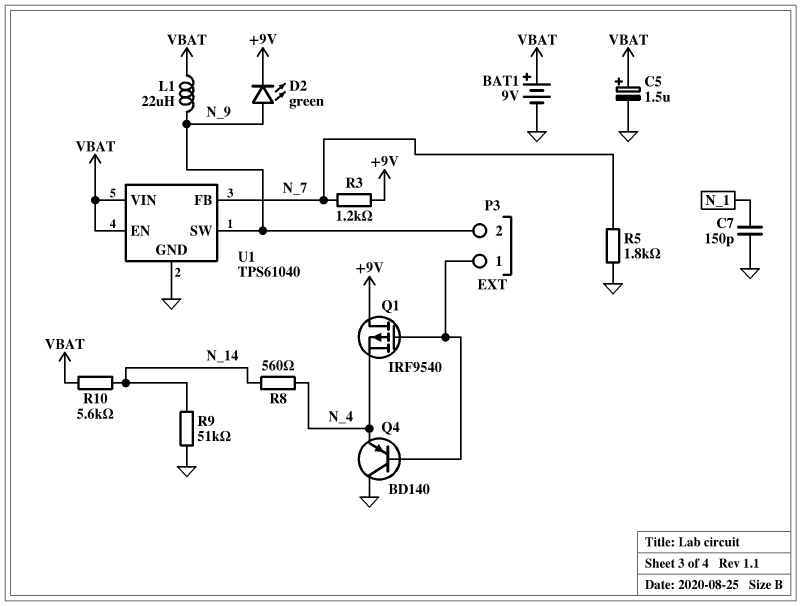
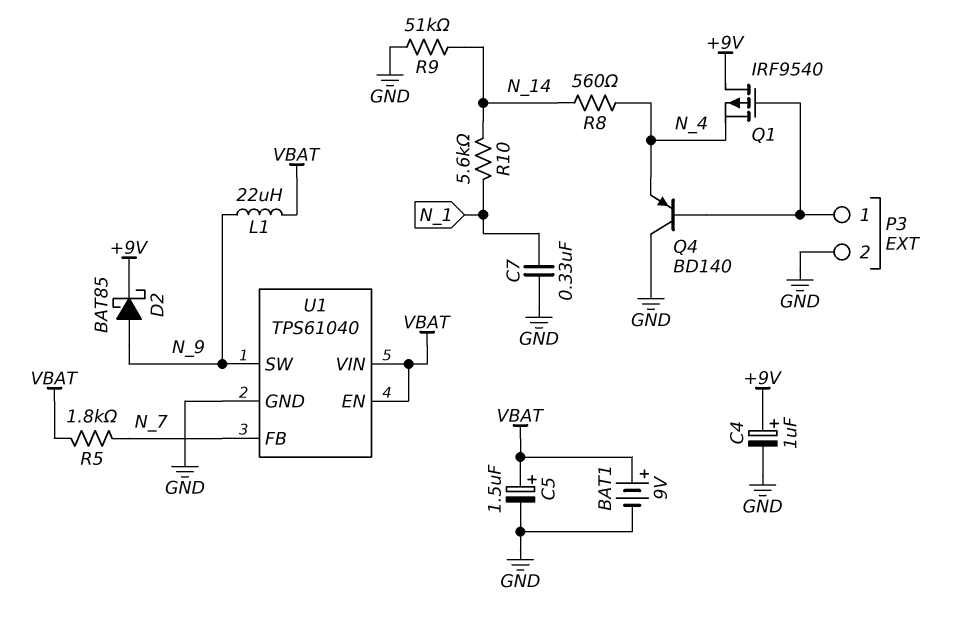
C4: none -> 1uF (plus +9V, minus GND)
C7: 150pF (GND, N_1) -> 330nF (GND, N_1)
D2: LED green (A N_9, K +9V) -> schottky BAT85 (A N_9, K +9V)
P3 pin 2: N_9 -> GND
R3: 1.2k (+9V, N_7) -> none
R5: 1.8k (GND, N_7) -> 1.8k (N_7, VBAT)
R10: 5.6k (N_14, VBAT) -> 5.6k (N_1, N_14)

